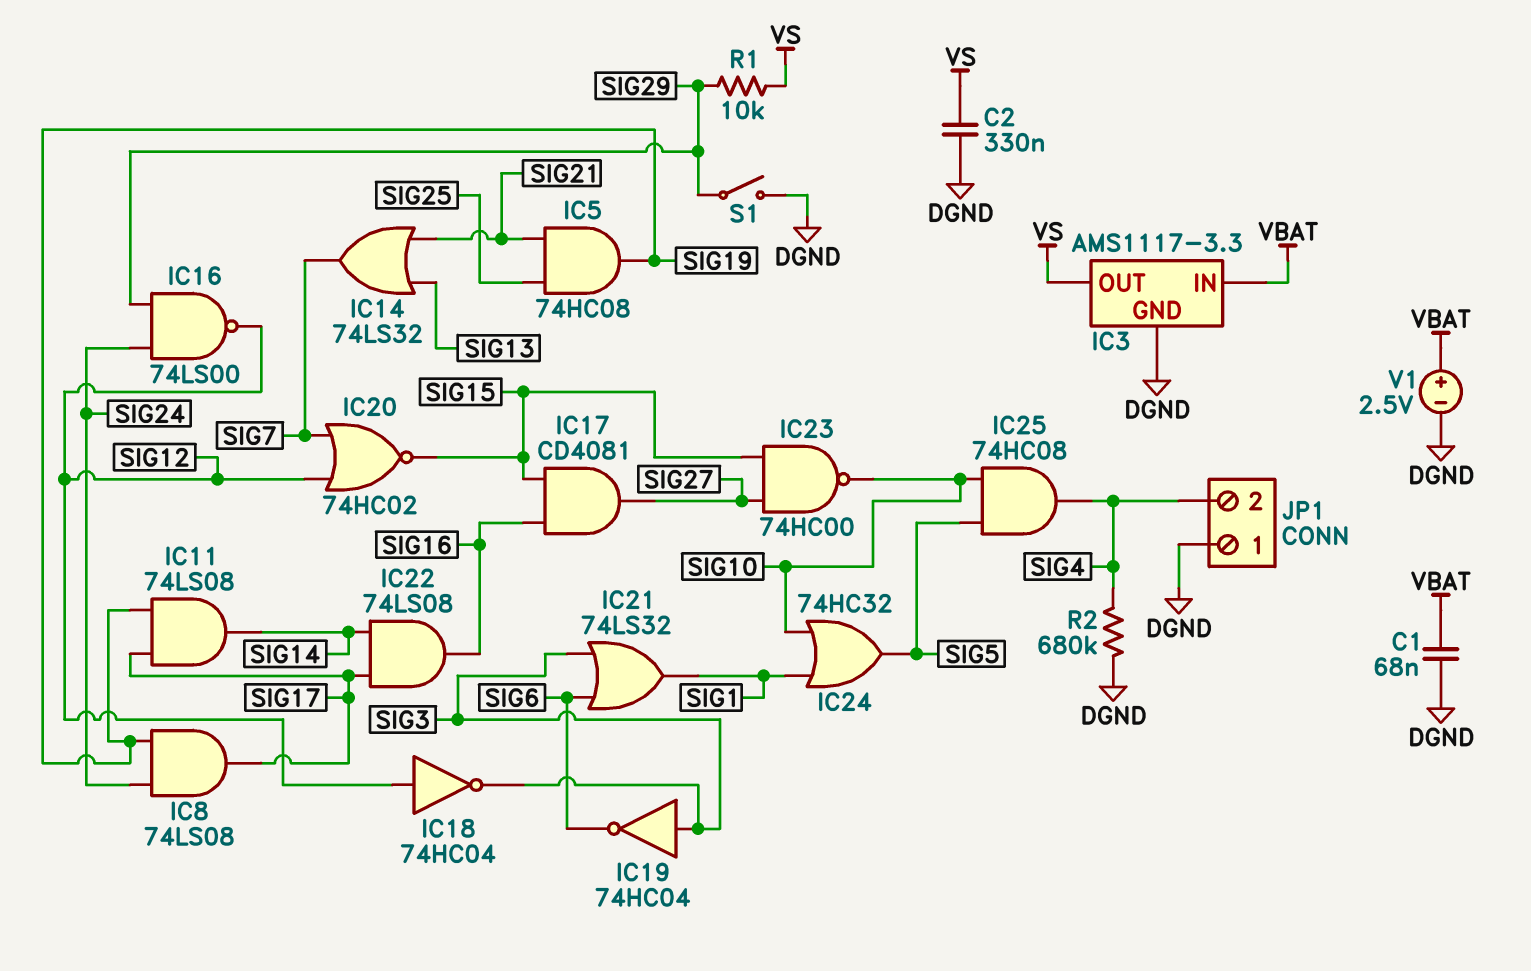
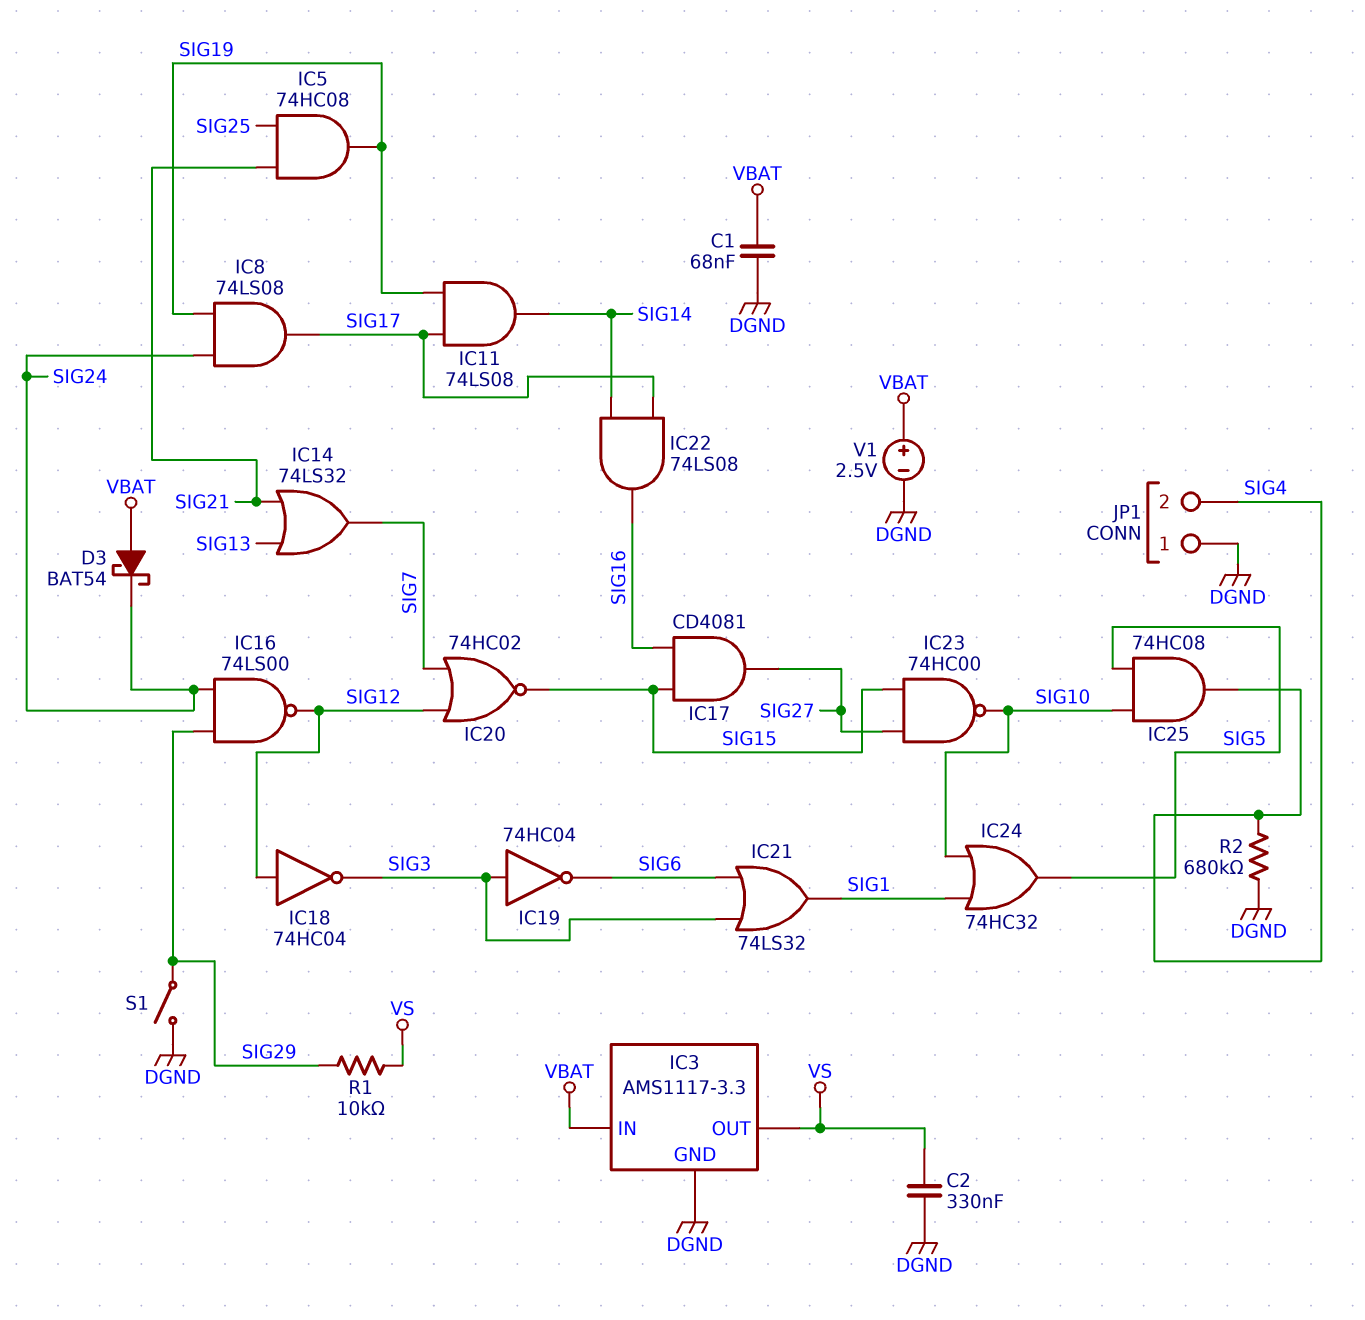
D3: none -> schottky BAT54 (A VBAT, K SIG24)

